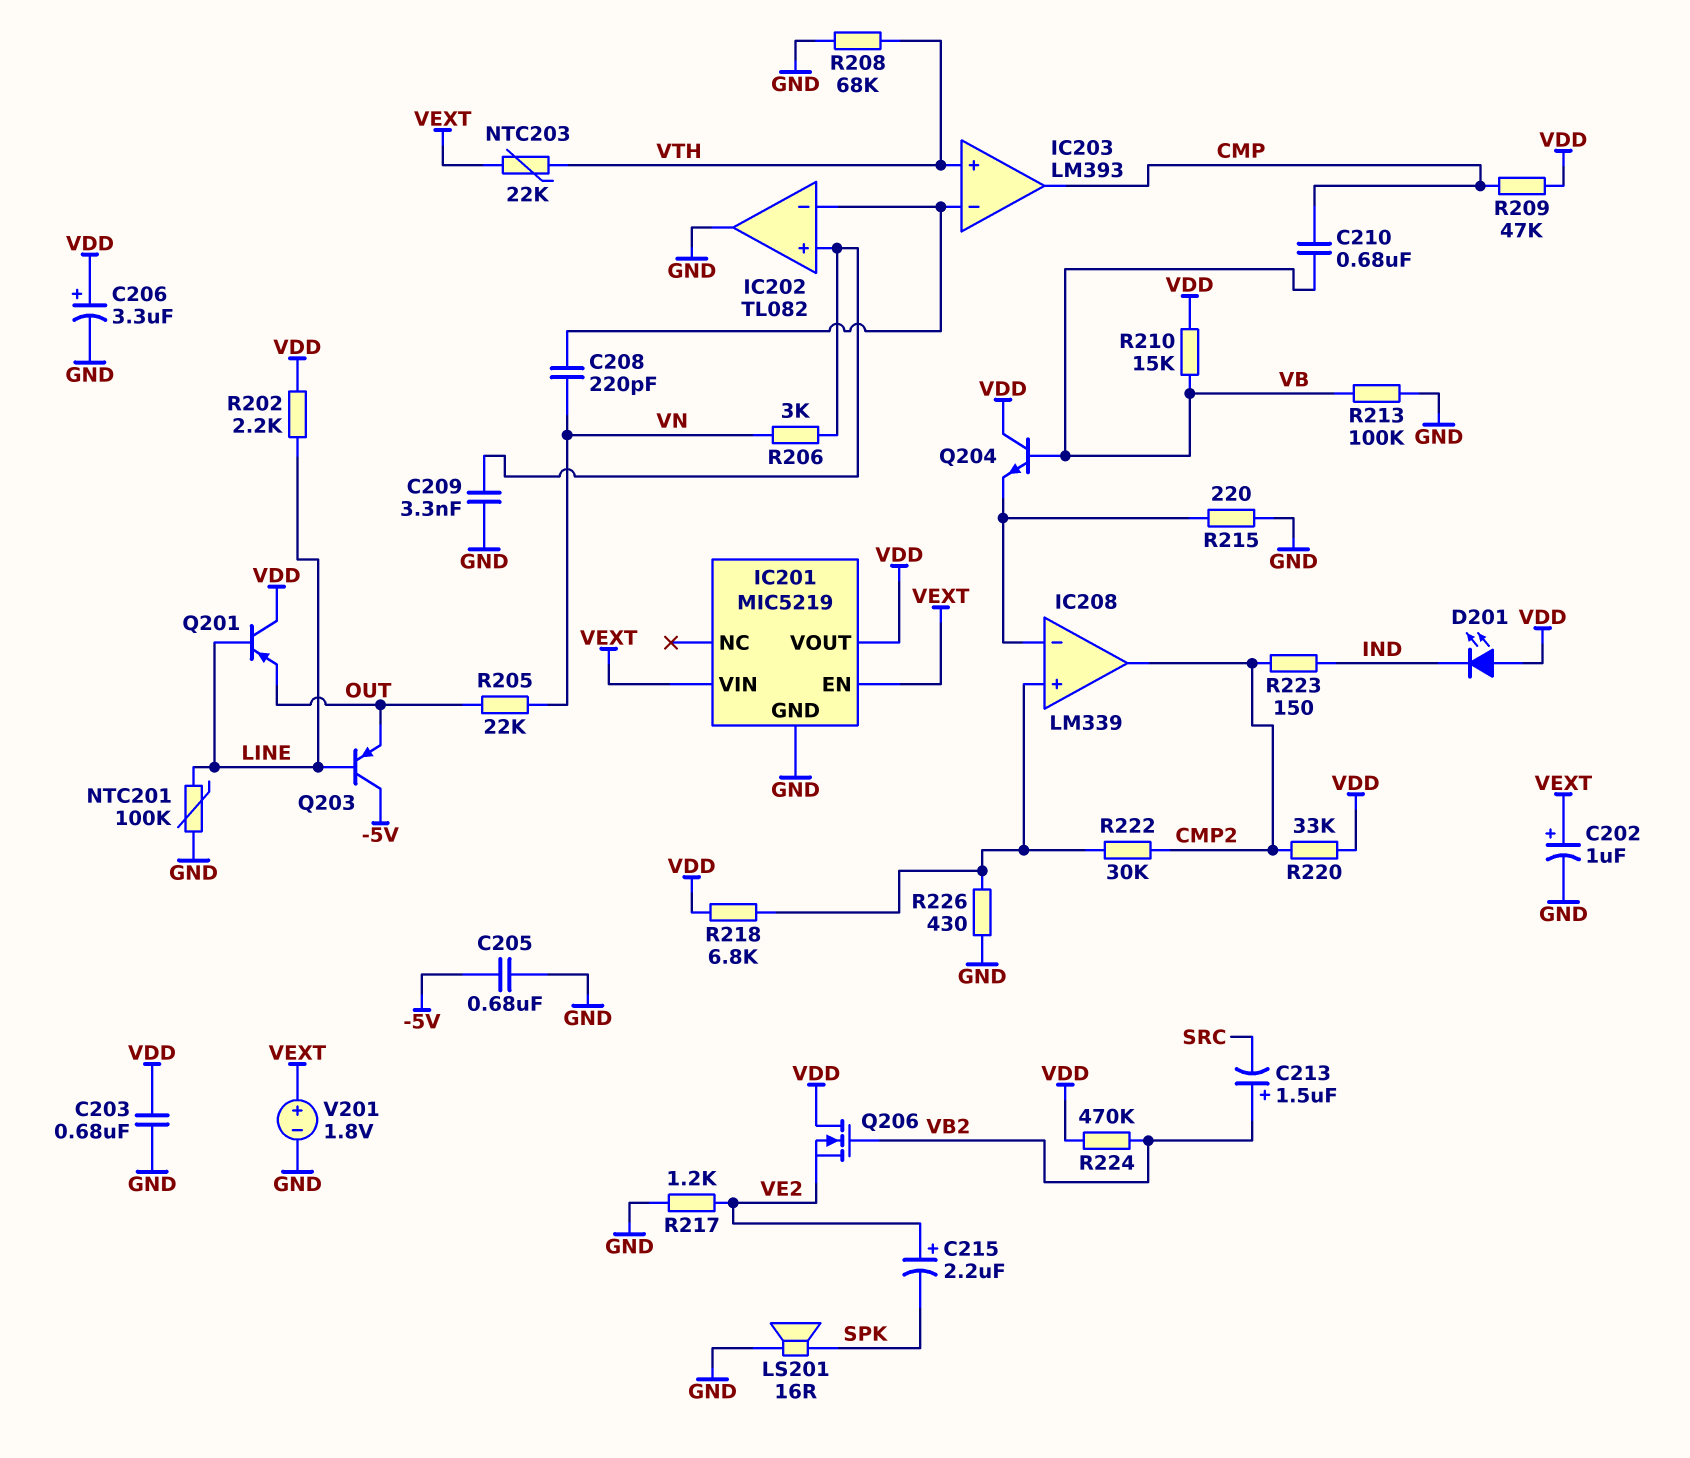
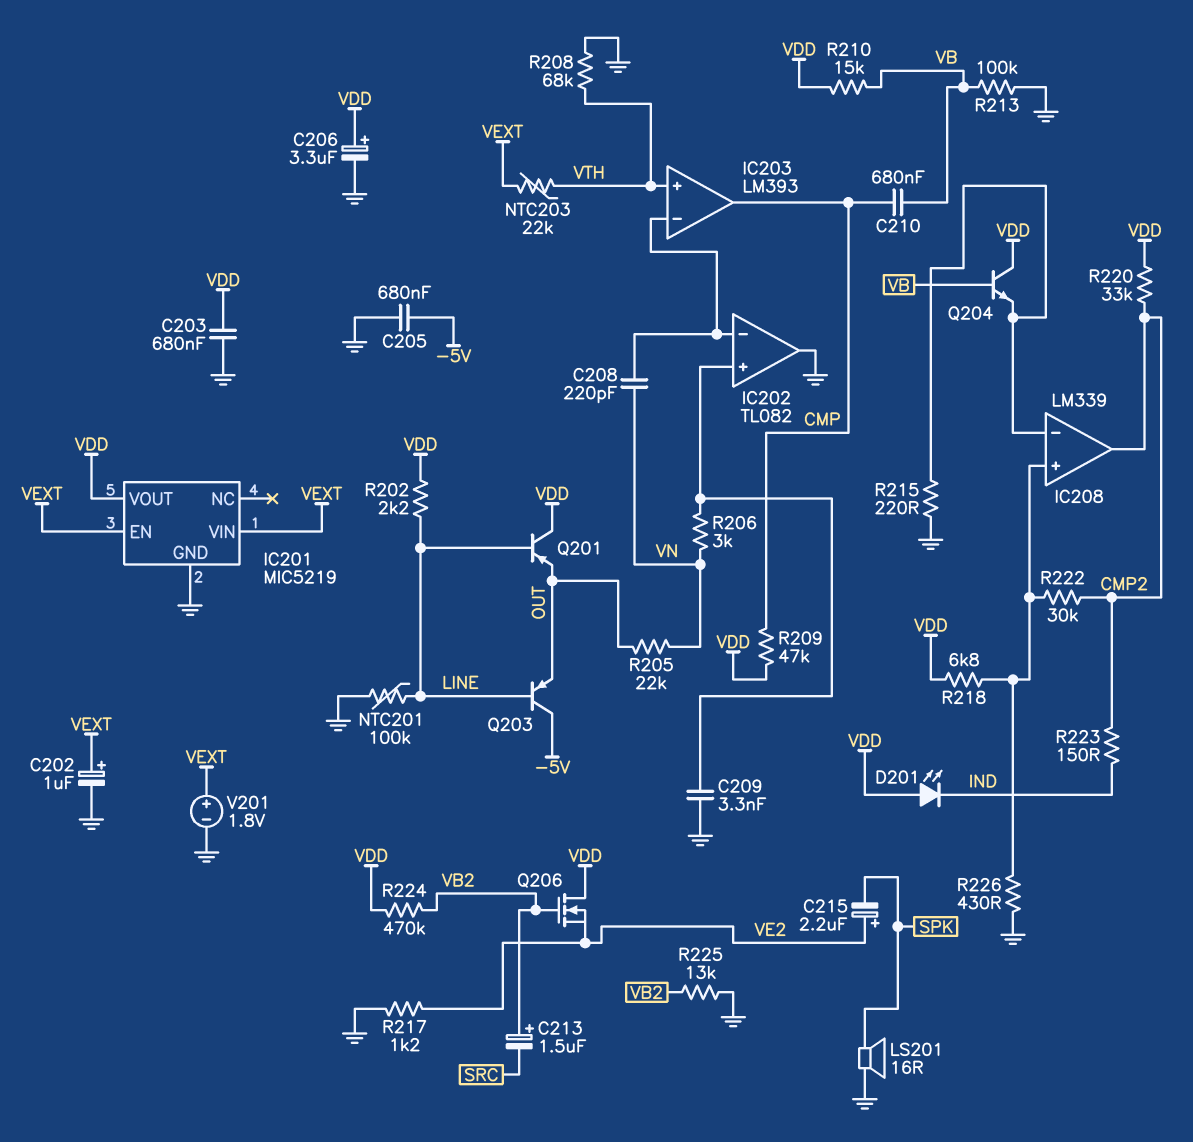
R225: none -> 13k (GND, VB2)

